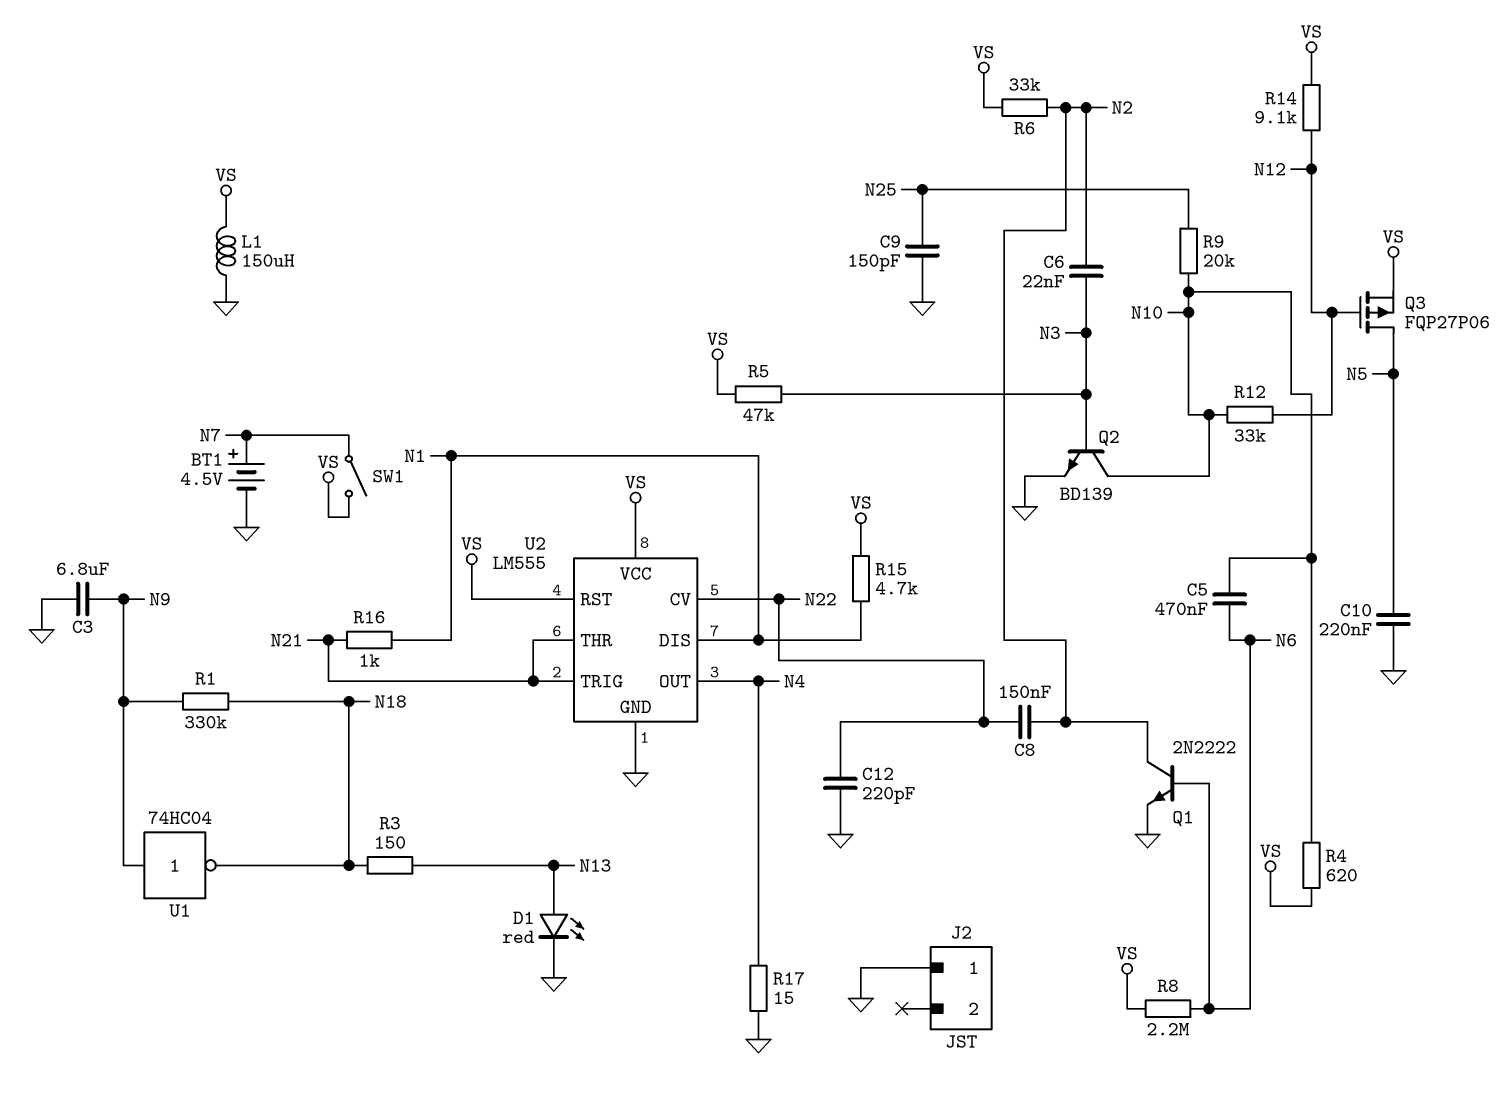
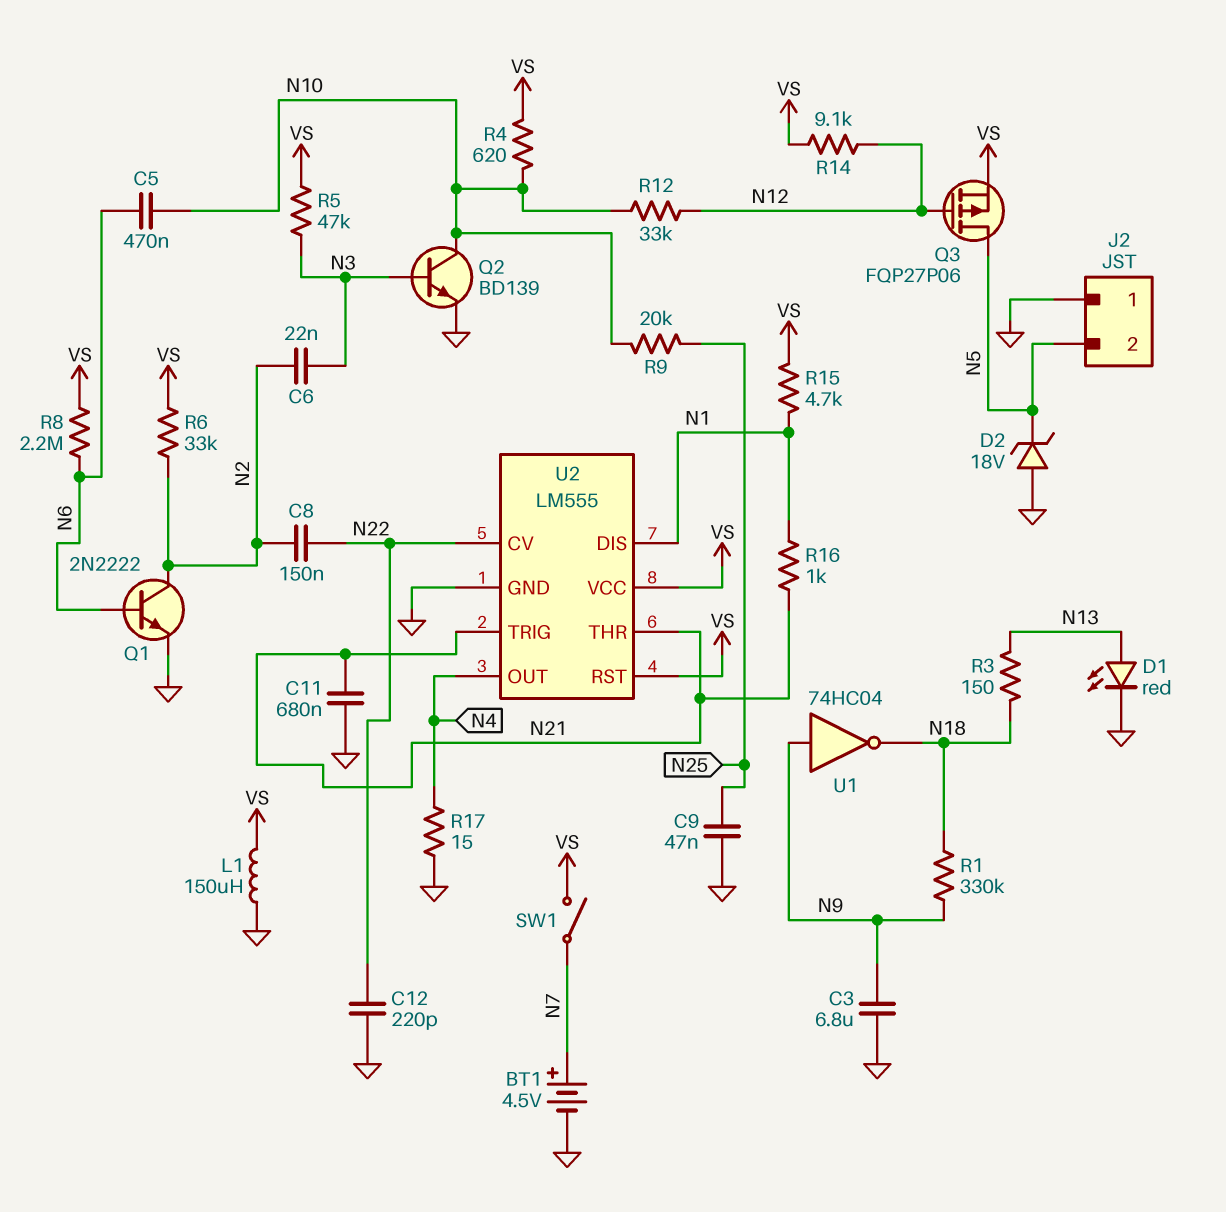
C9: 150pF (GND, N25) -> 47nF (GND, N25)
C10: 220nF (GND, N5) -> none
C11: none -> 680nF (GND, N21)
D2: none -> zener 18V (A GND, K N5)
J2 pin 2: none -> N5

